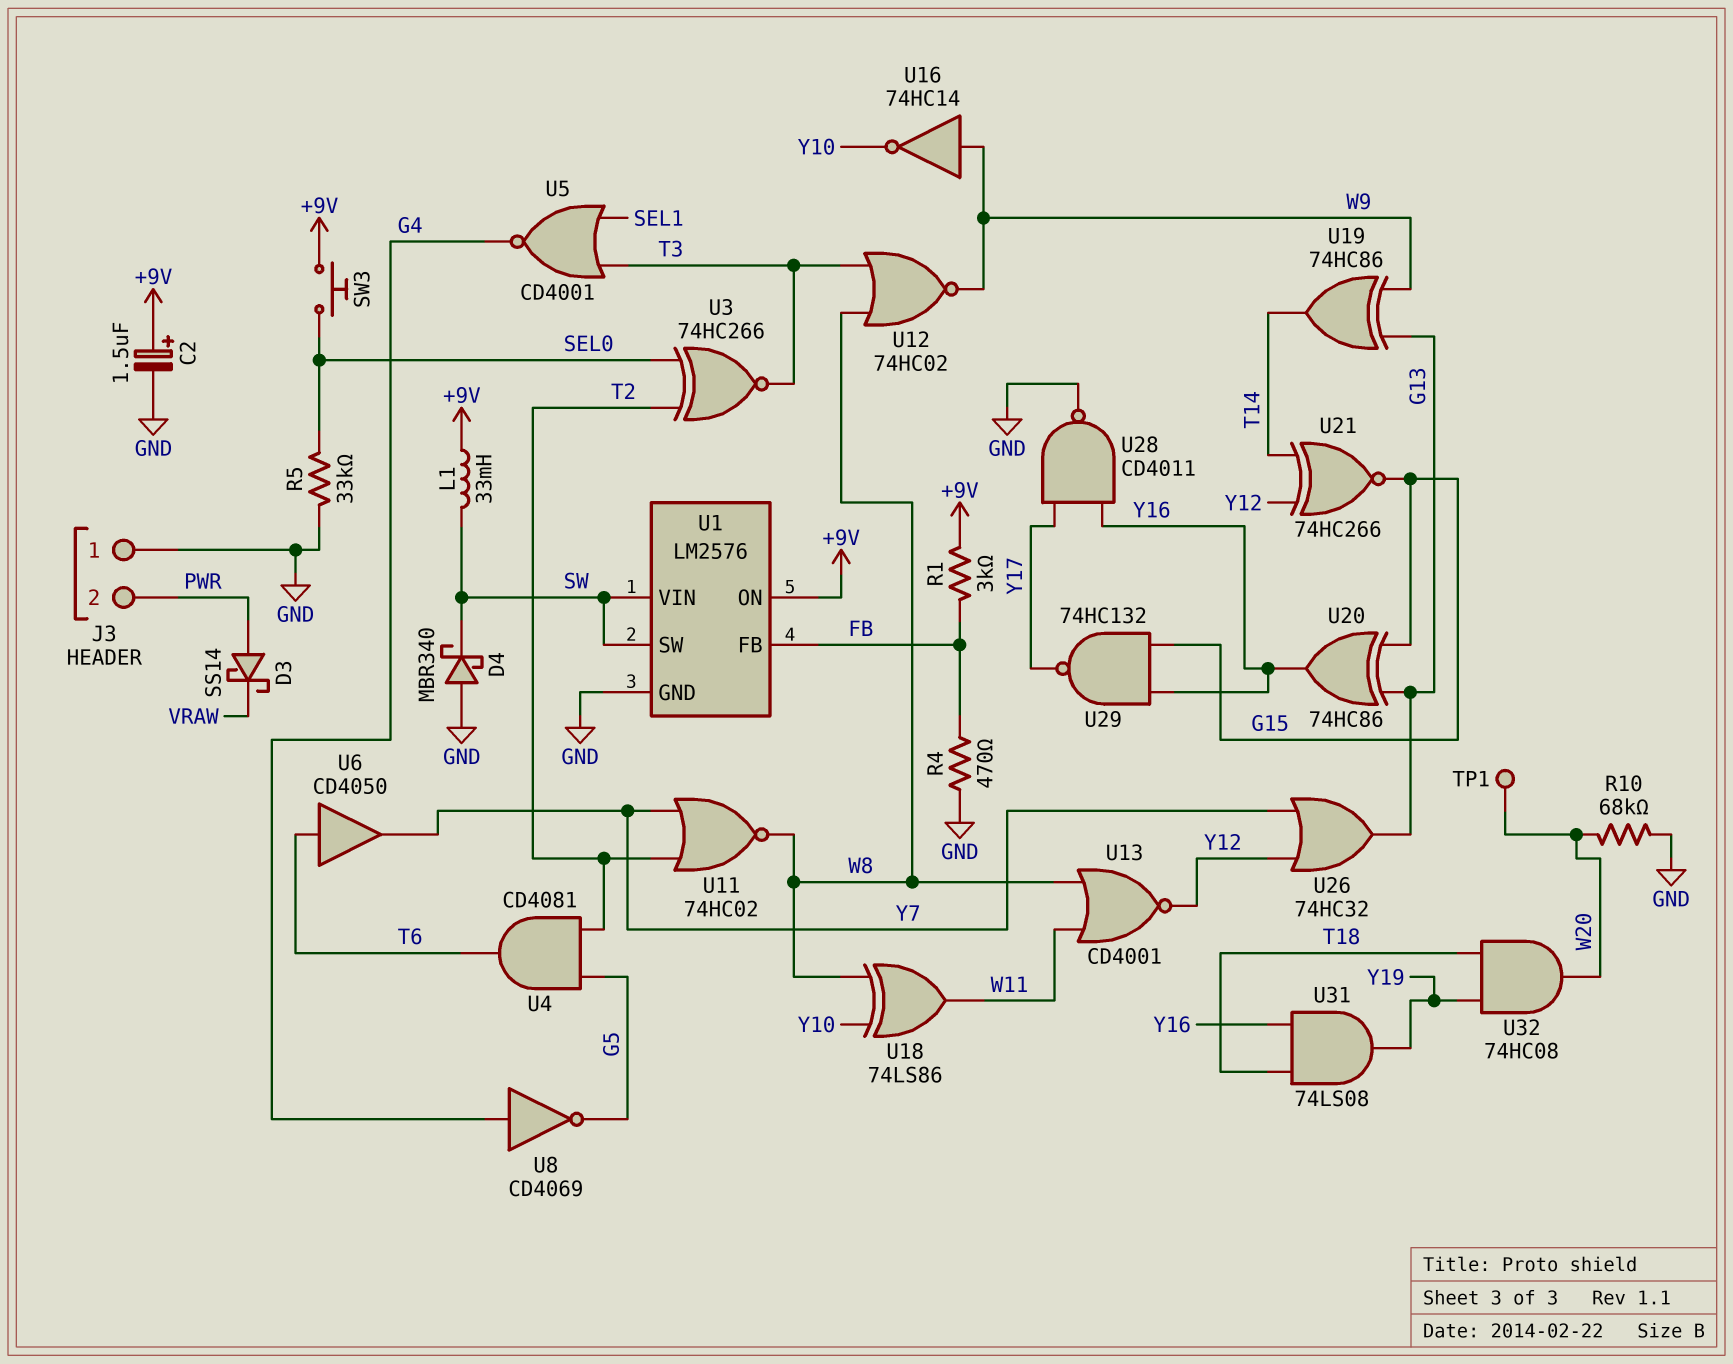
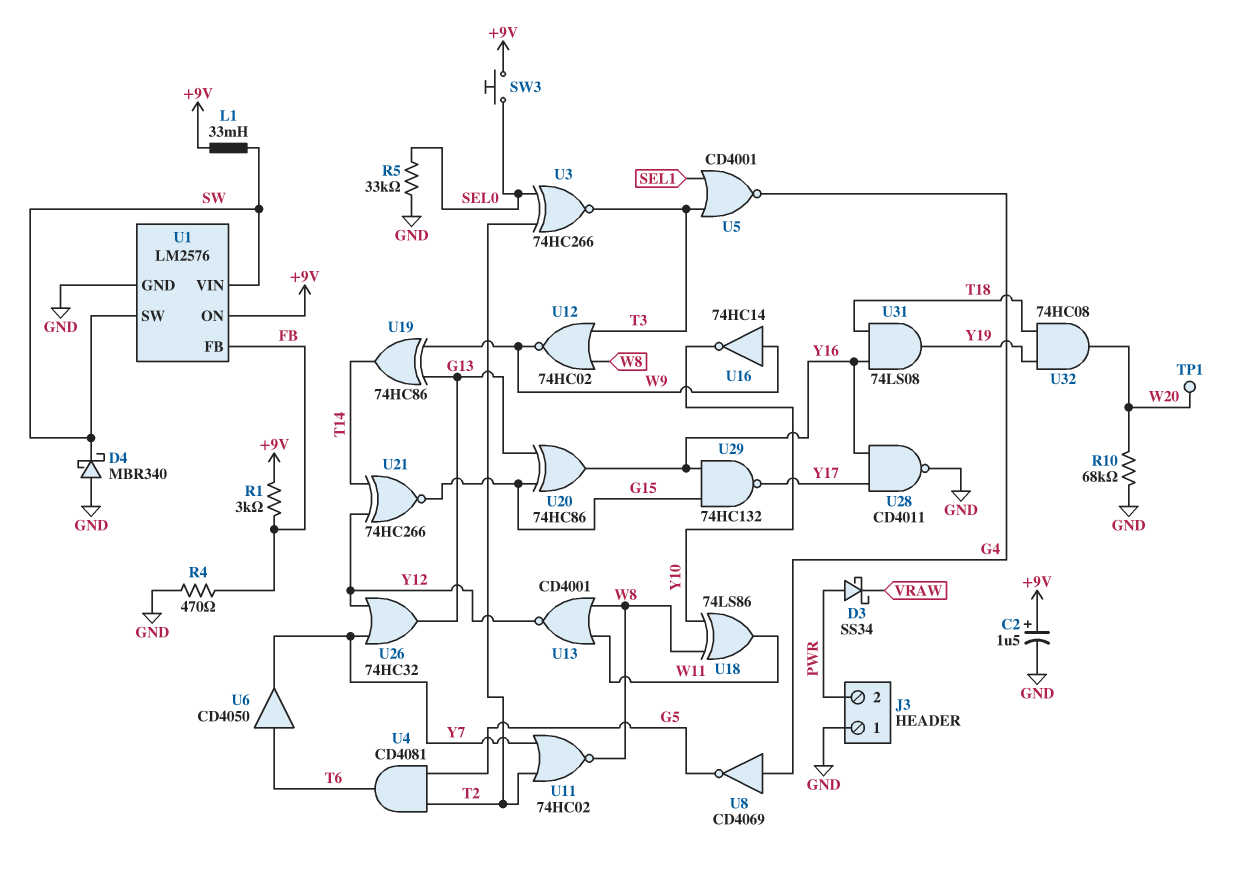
D3: schottky SS14 (A PWR, K VRAW) -> schottky SS34 (A PWR, K VRAW)

